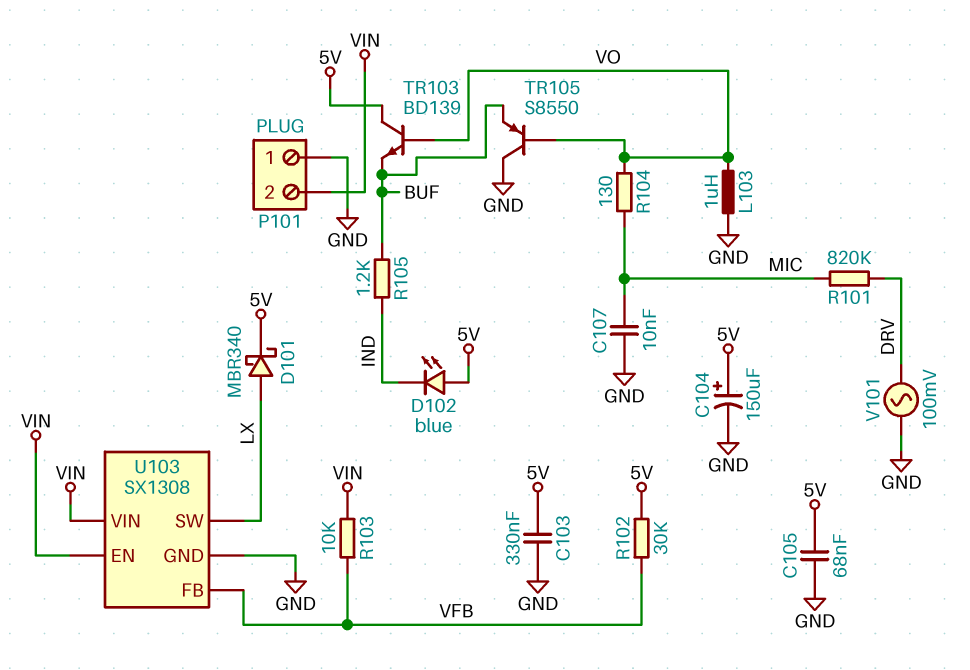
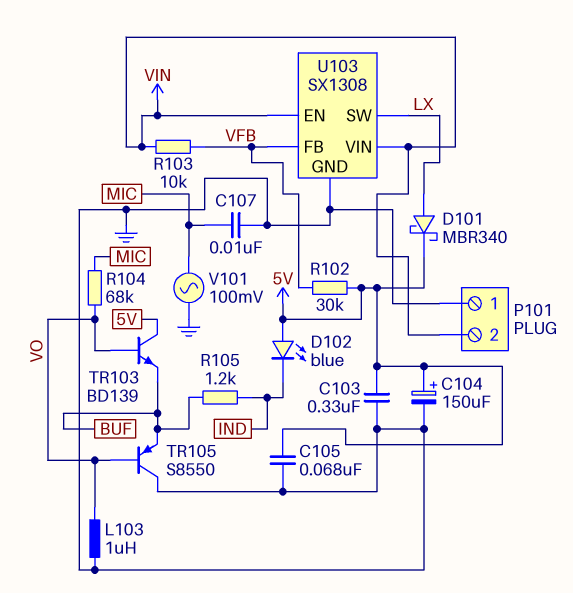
R101: 820k (DRV, MIC) -> none
R104: 130 (MIC, VO) -> 68k (MIC, VO)
V101: AC 100mV (DRV, GND) -> AC 100mV (GND, MIC)

